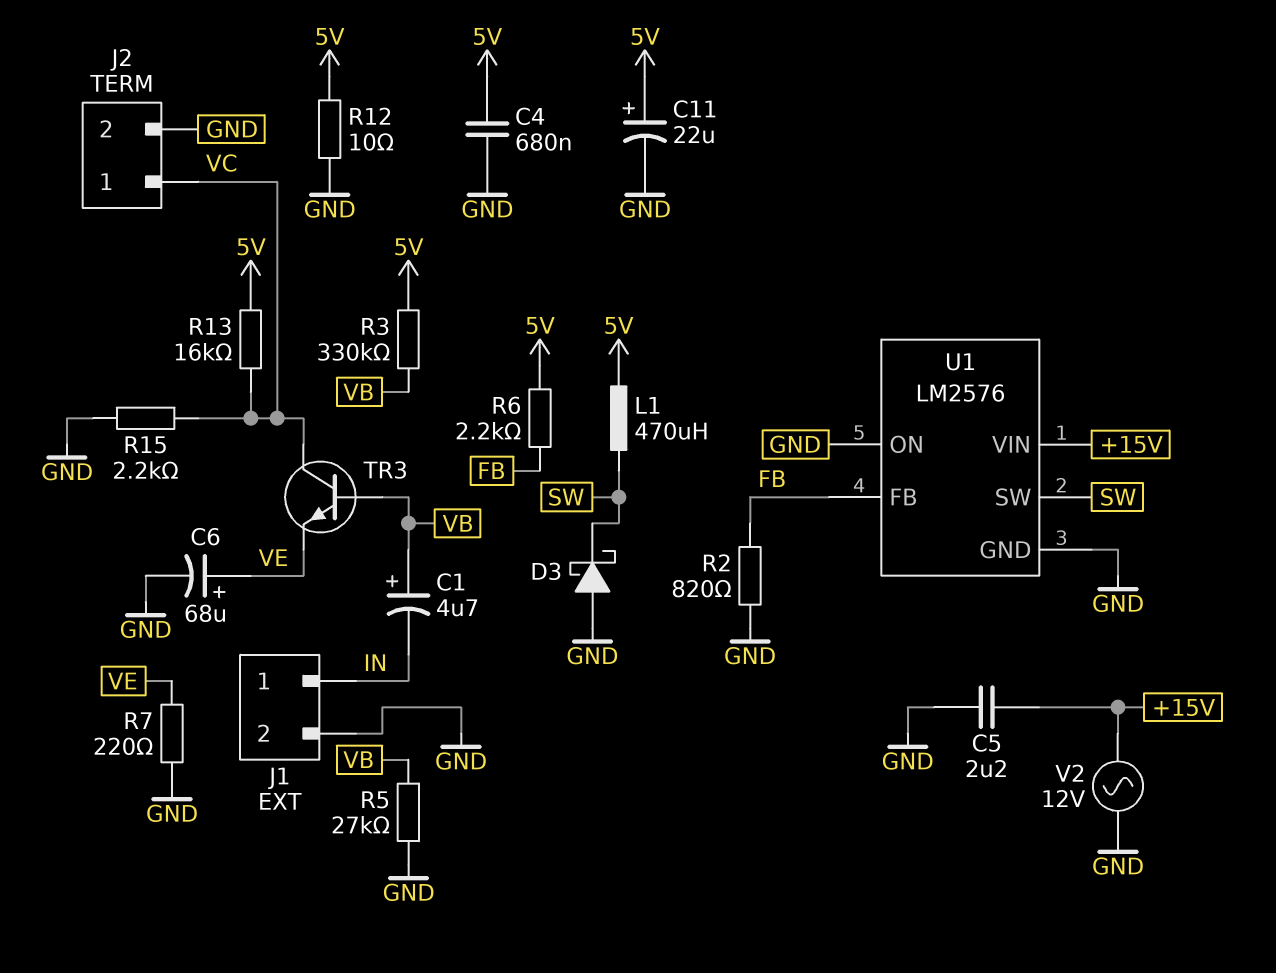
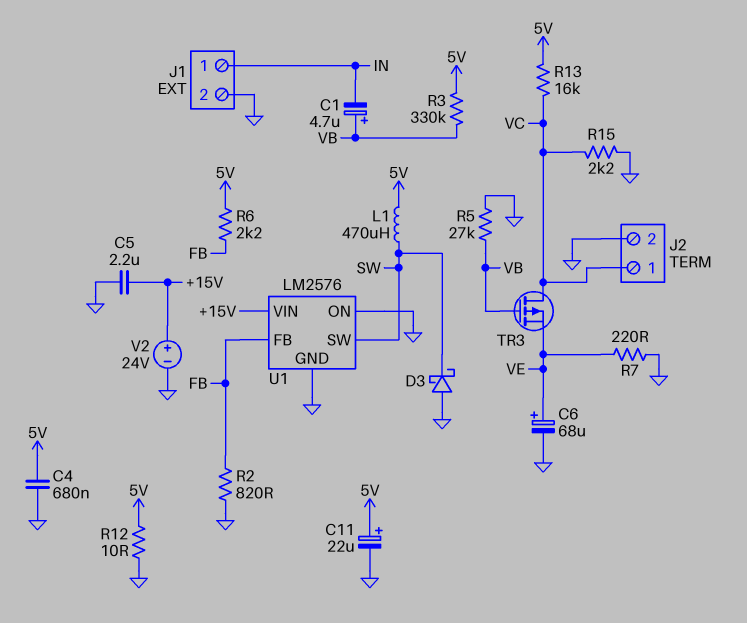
TR3: NPN (B VB, C VC, E VE) -> PMOS (G VB, D VC, S VE)
V2: AC 12V (+15V, GND) -> 24V (plus +15V, minus GND)

